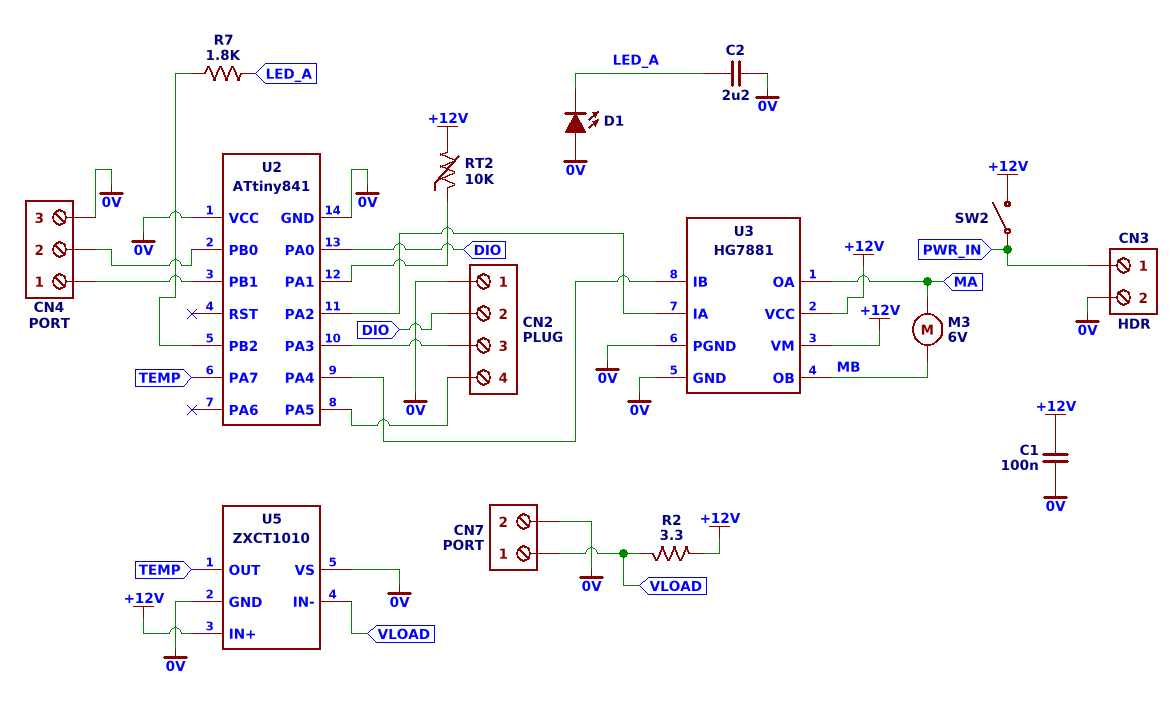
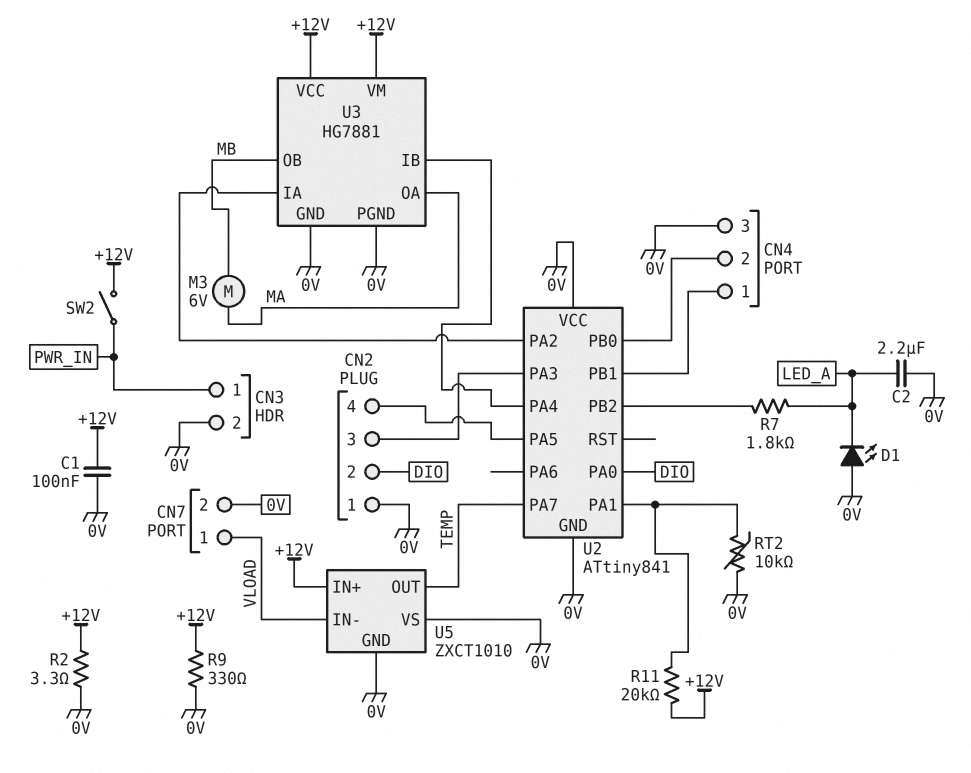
R2: 3.3 (+12V, VLOAD) -> 3.3 (+12V, 0V)
R9: none -> 330 (+12V, 0V)
R11: none -> 20k (+12V, U2/PA1)
RT2: 10k (+12V, U2/PA1) -> 10k (0V, U2/PA1)

